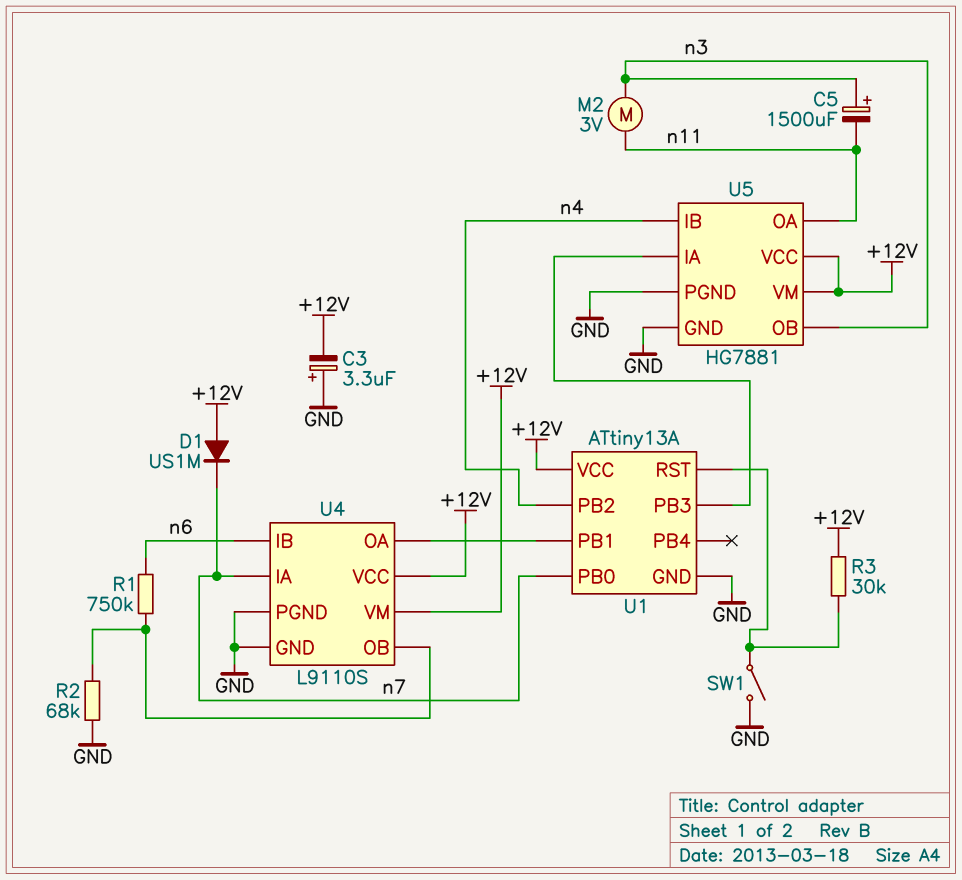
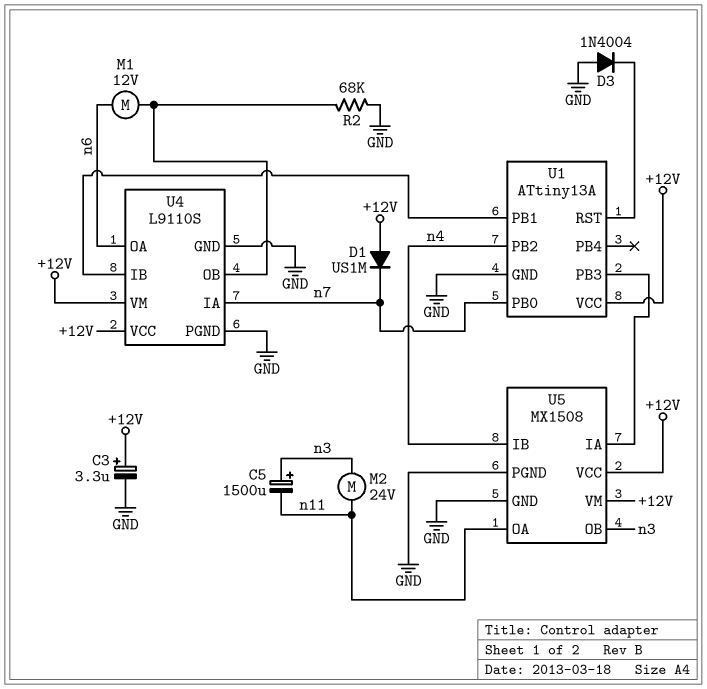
C3: 3.3uF (plus GND, minus +12V) -> 3.3uF (plus +12V, minus GND)
D3: none -> diode 1N4004 (A GND, K U1/RST)
M1: none -> motor 12V (U4/OB, n6)
M2: motor 3V (n3, n11) -> motor 24V (n3, n11)
R1: 750k (U4/OB, n6) -> none
R3: 30k (+12V, U1/RST) -> none
SW1: switch (GND, U1/RST) -> none
U4 pin IB: n6 -> U1/PB1
U4 pin OA: U1/PB1 -> n6
U5: HG7881 -> MX1508

